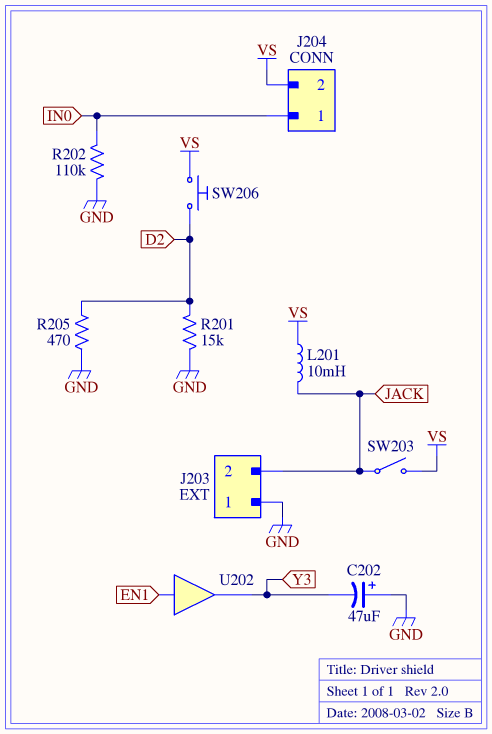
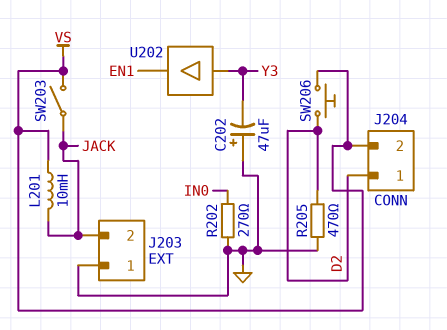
J204 pin 1: IN0 -> D2
R201: 15k (D2, GND) -> none
R202: 110k (GND, IN0) -> 270 (GND, IN0)
U202: buffer (in EN1, out Y3) -> buffer (in Y3, out EN1)

